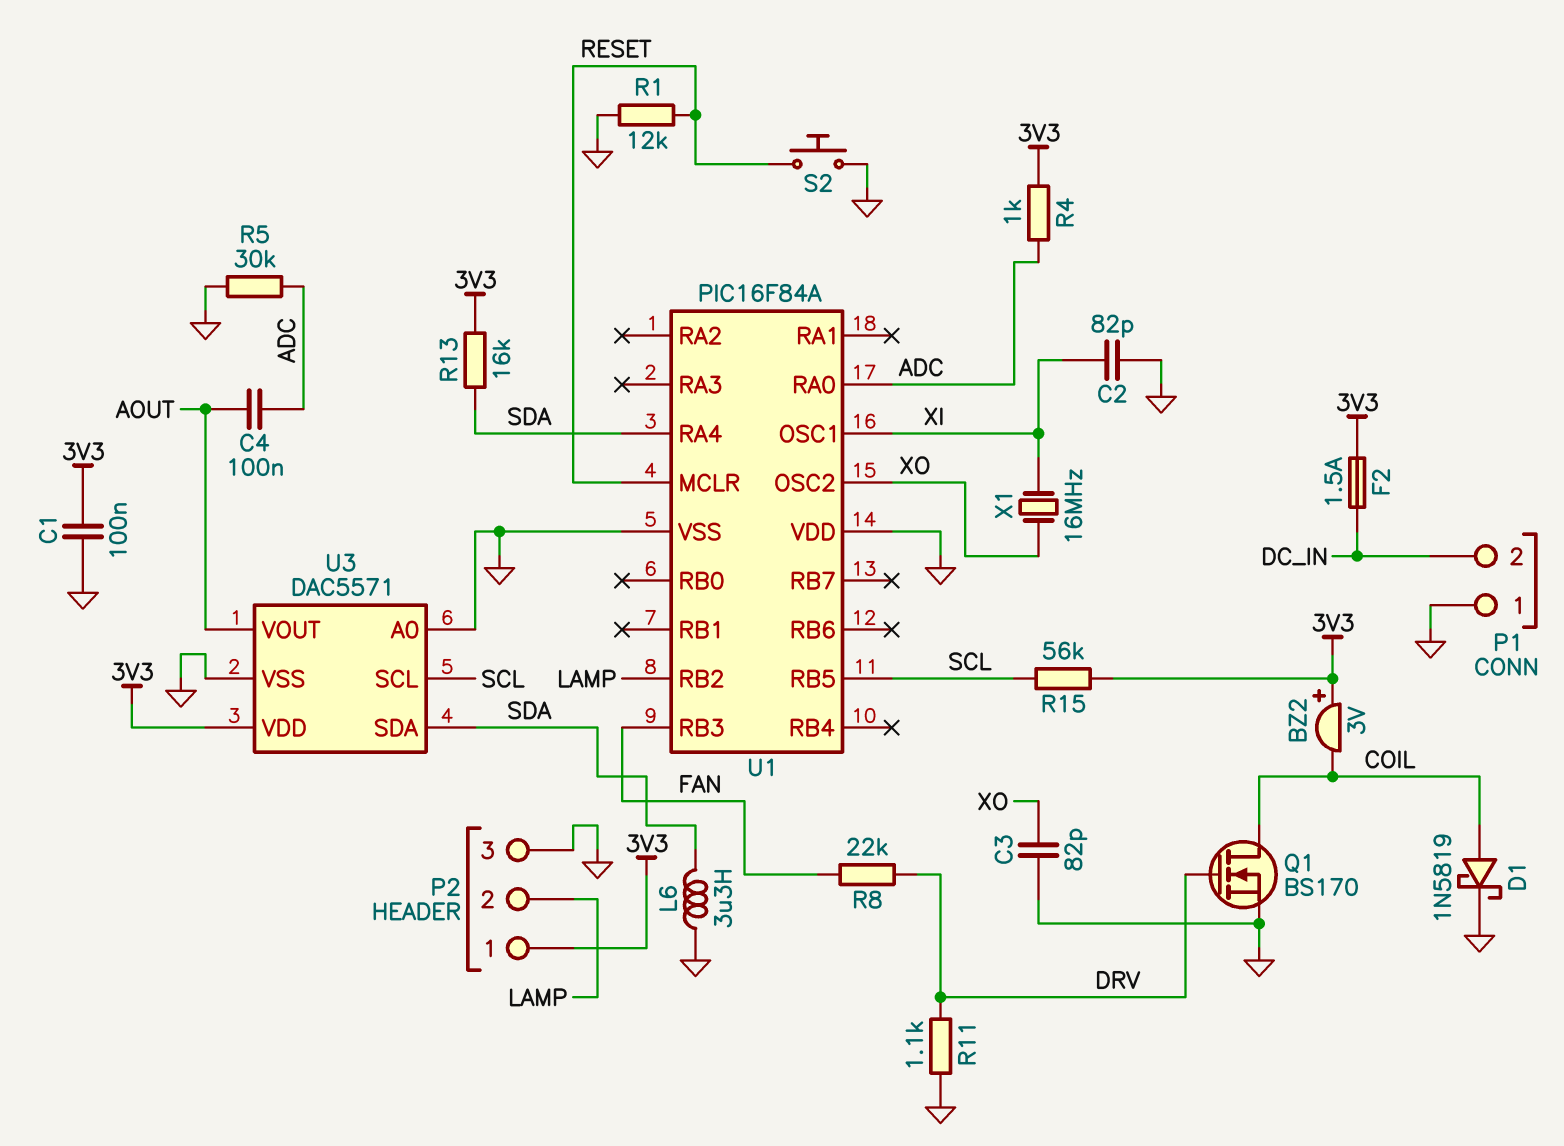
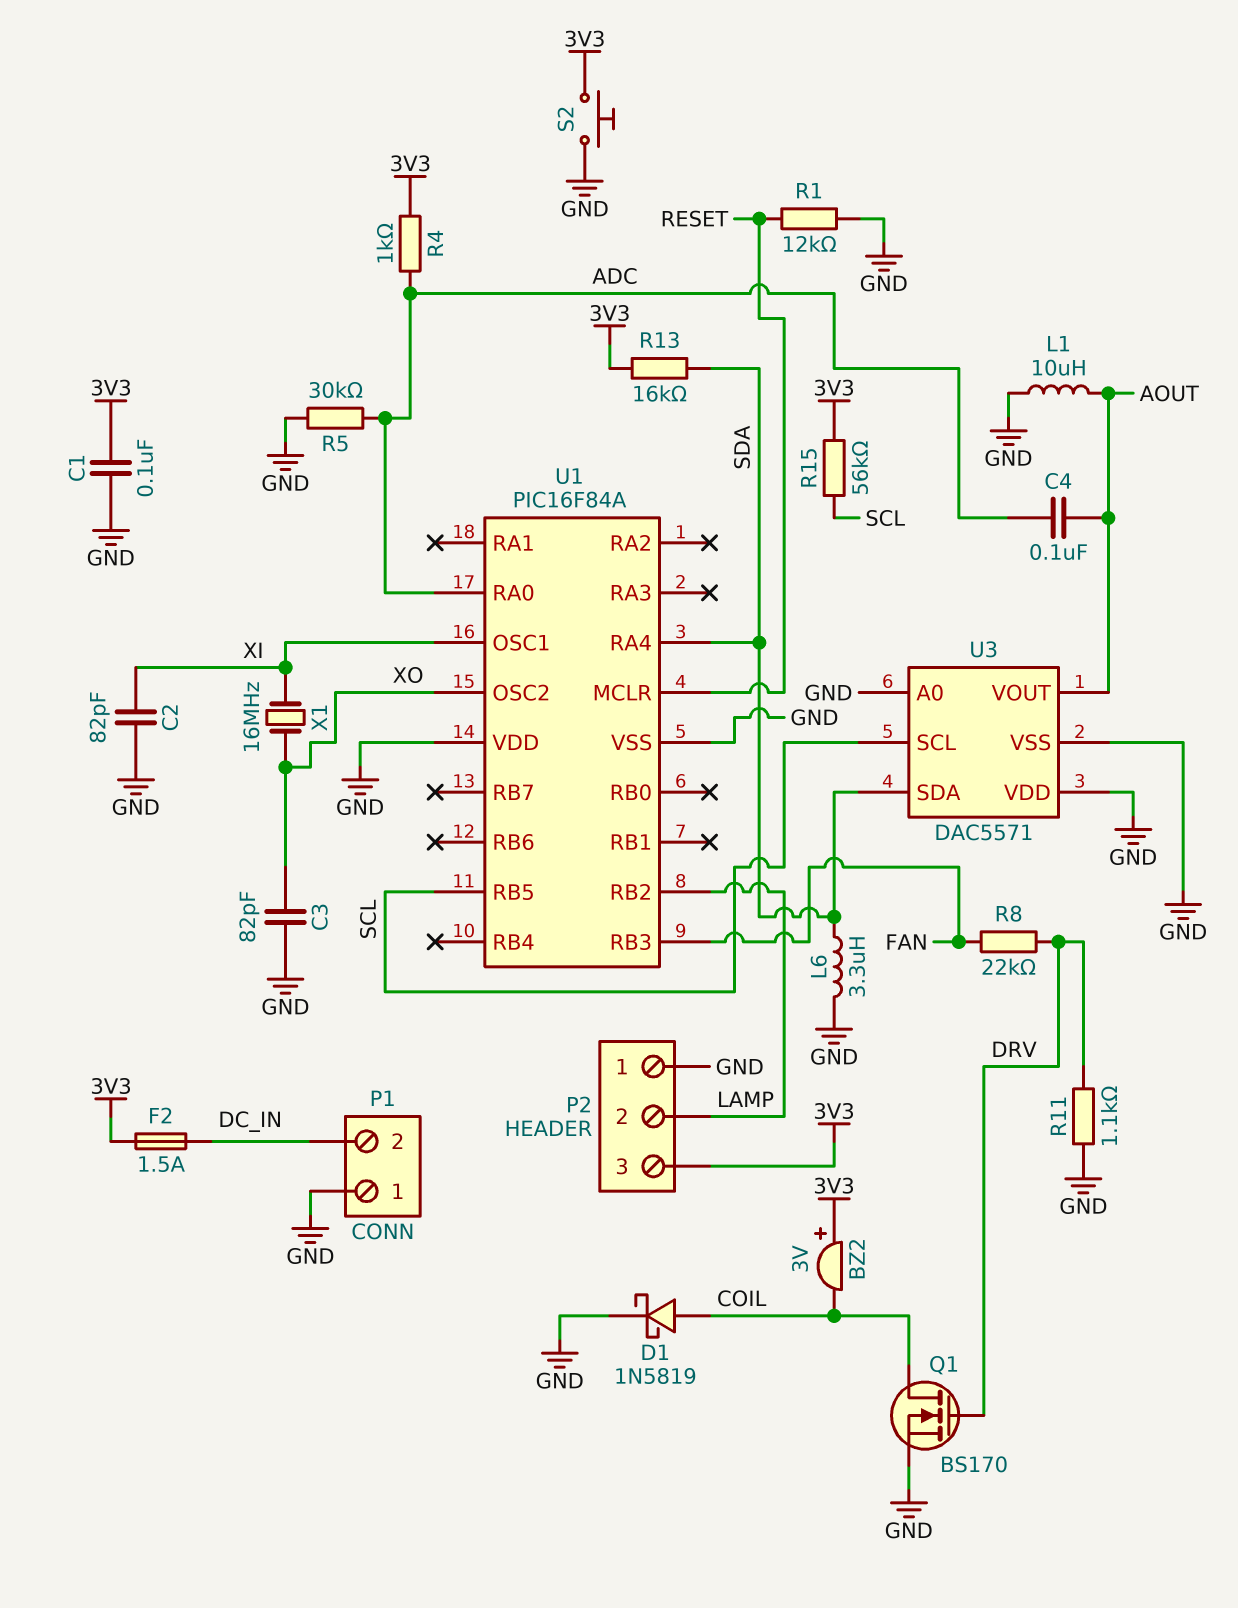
L1: none -> 10uH (AOUT, GND)
P2 pin 1: 3V3 -> GND
P2 pin 3: GND -> 3V3
S2: button (GND, RESET) -> button (3V3, GND)
U3 pin VDD: 3V3 -> GND

